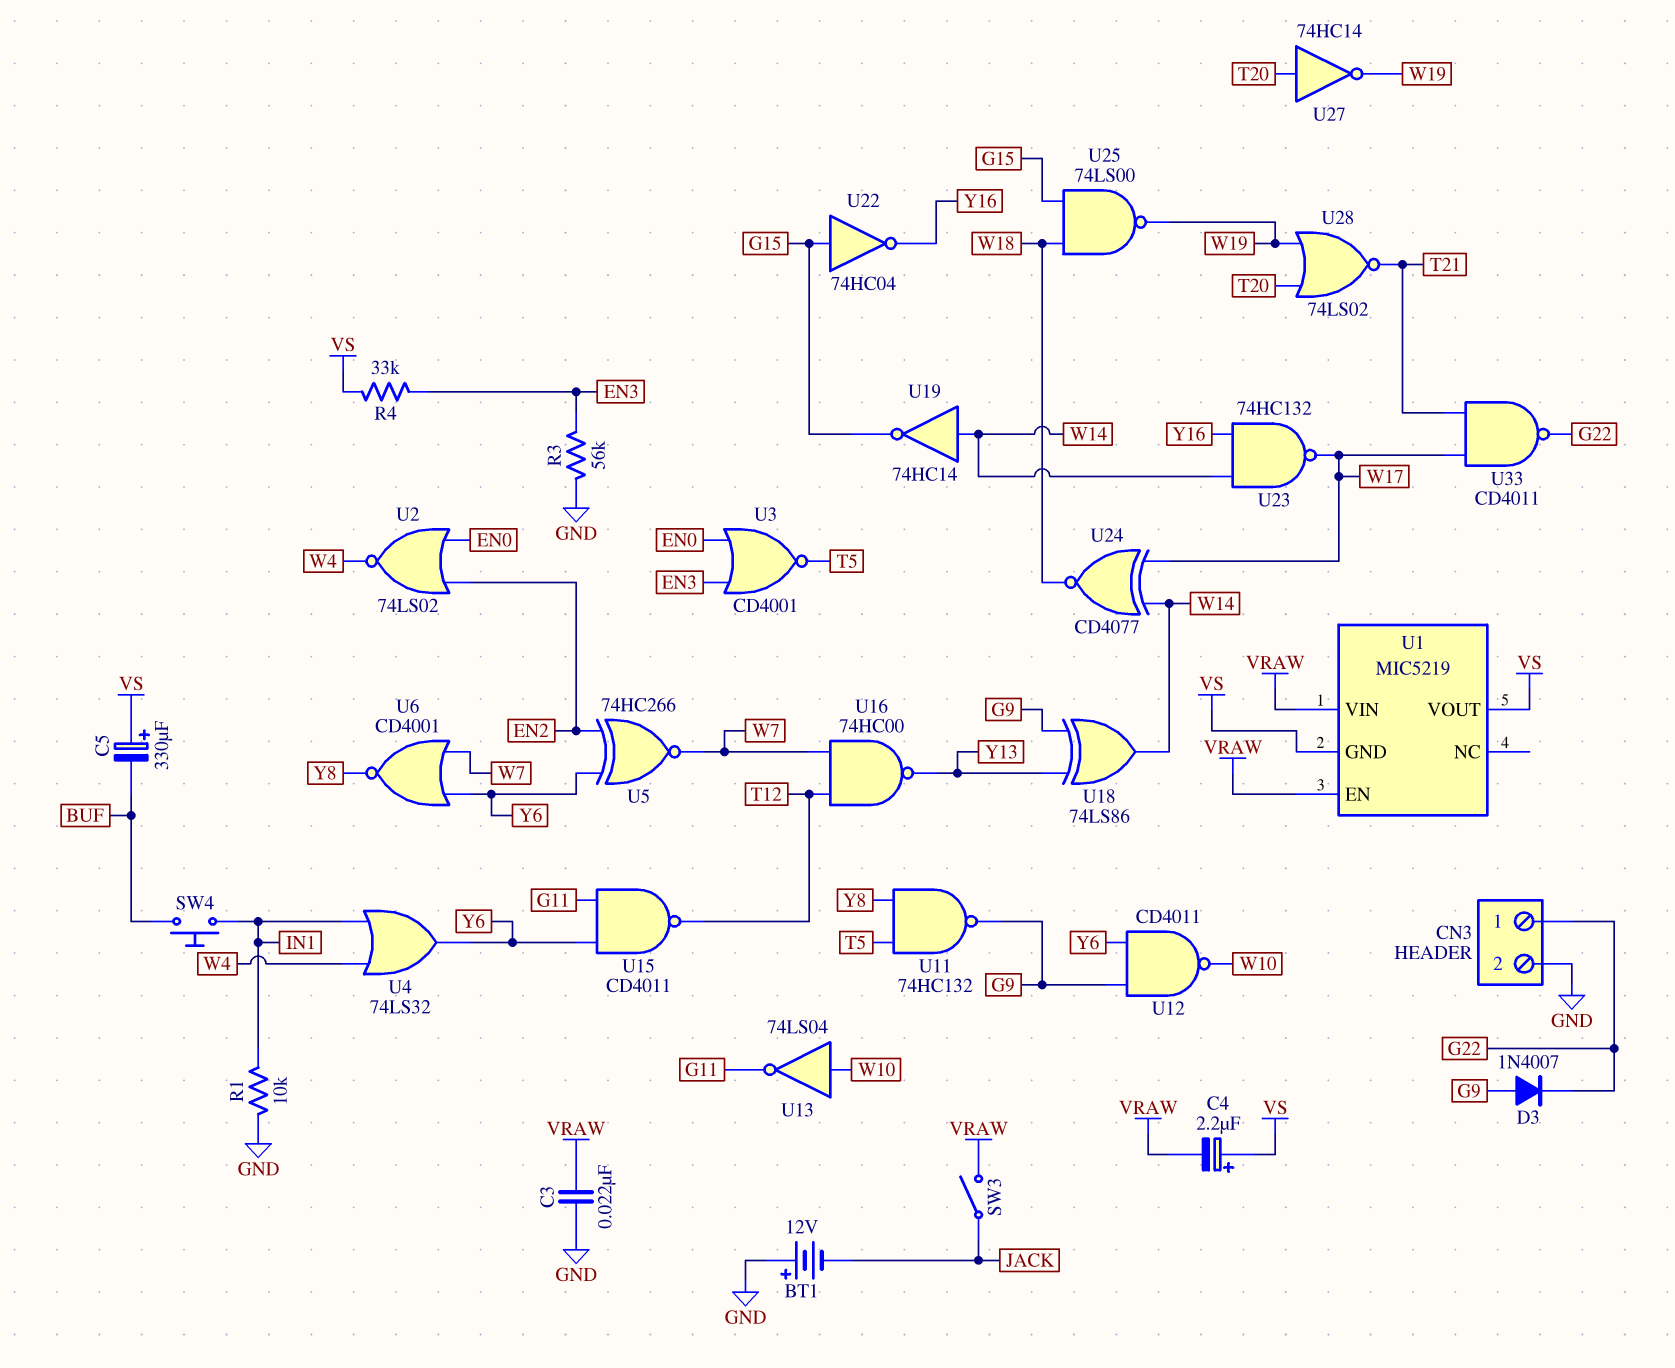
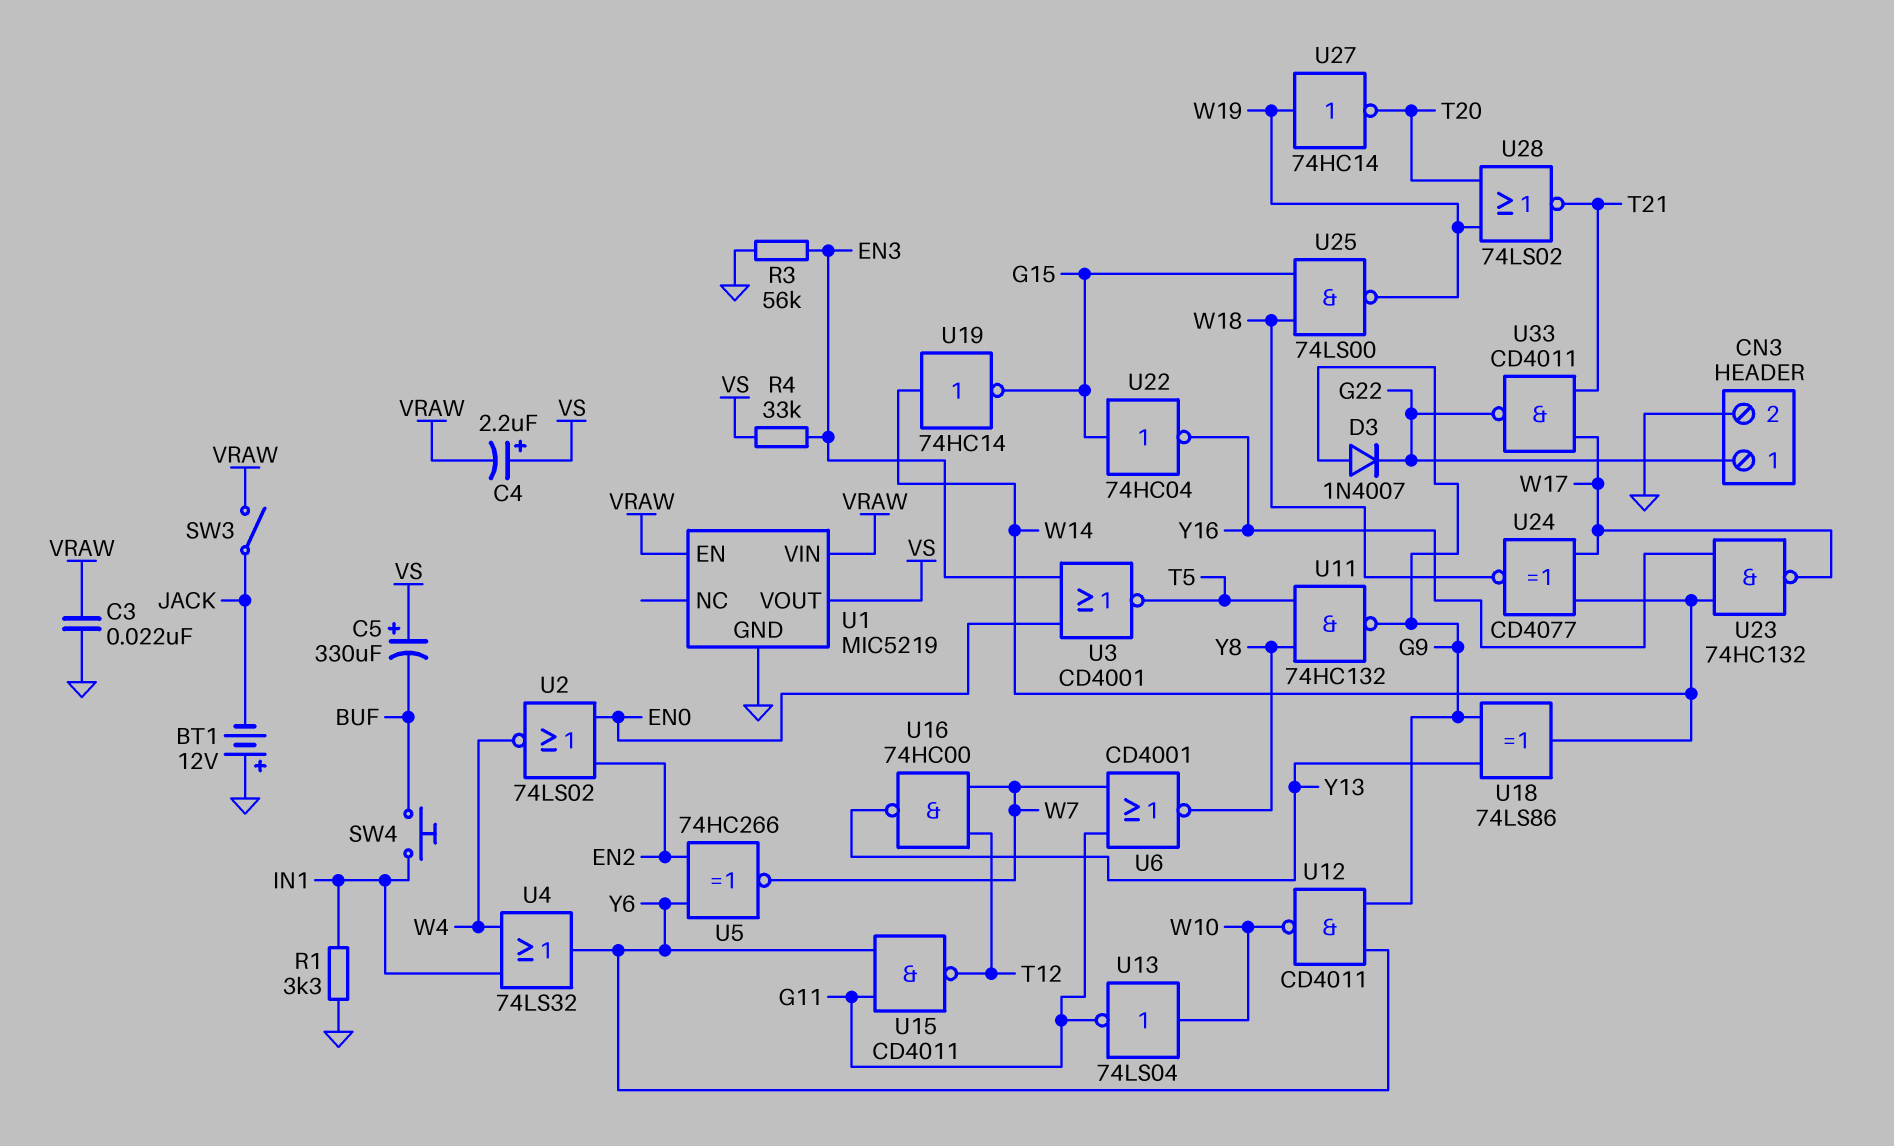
R1: 10k (GND, IN1) -> 3.3k (GND, IN1)
U1 pin GND: VS -> GND
U6: NOR CD4001 (in W7, in Y6, out Y8) -> NOR CD4001 (in G11, in W7, out Y8)
U27: NOT 74HC14 (in T20, out W19) -> NOT 74HC14 (in W19, out T20)

